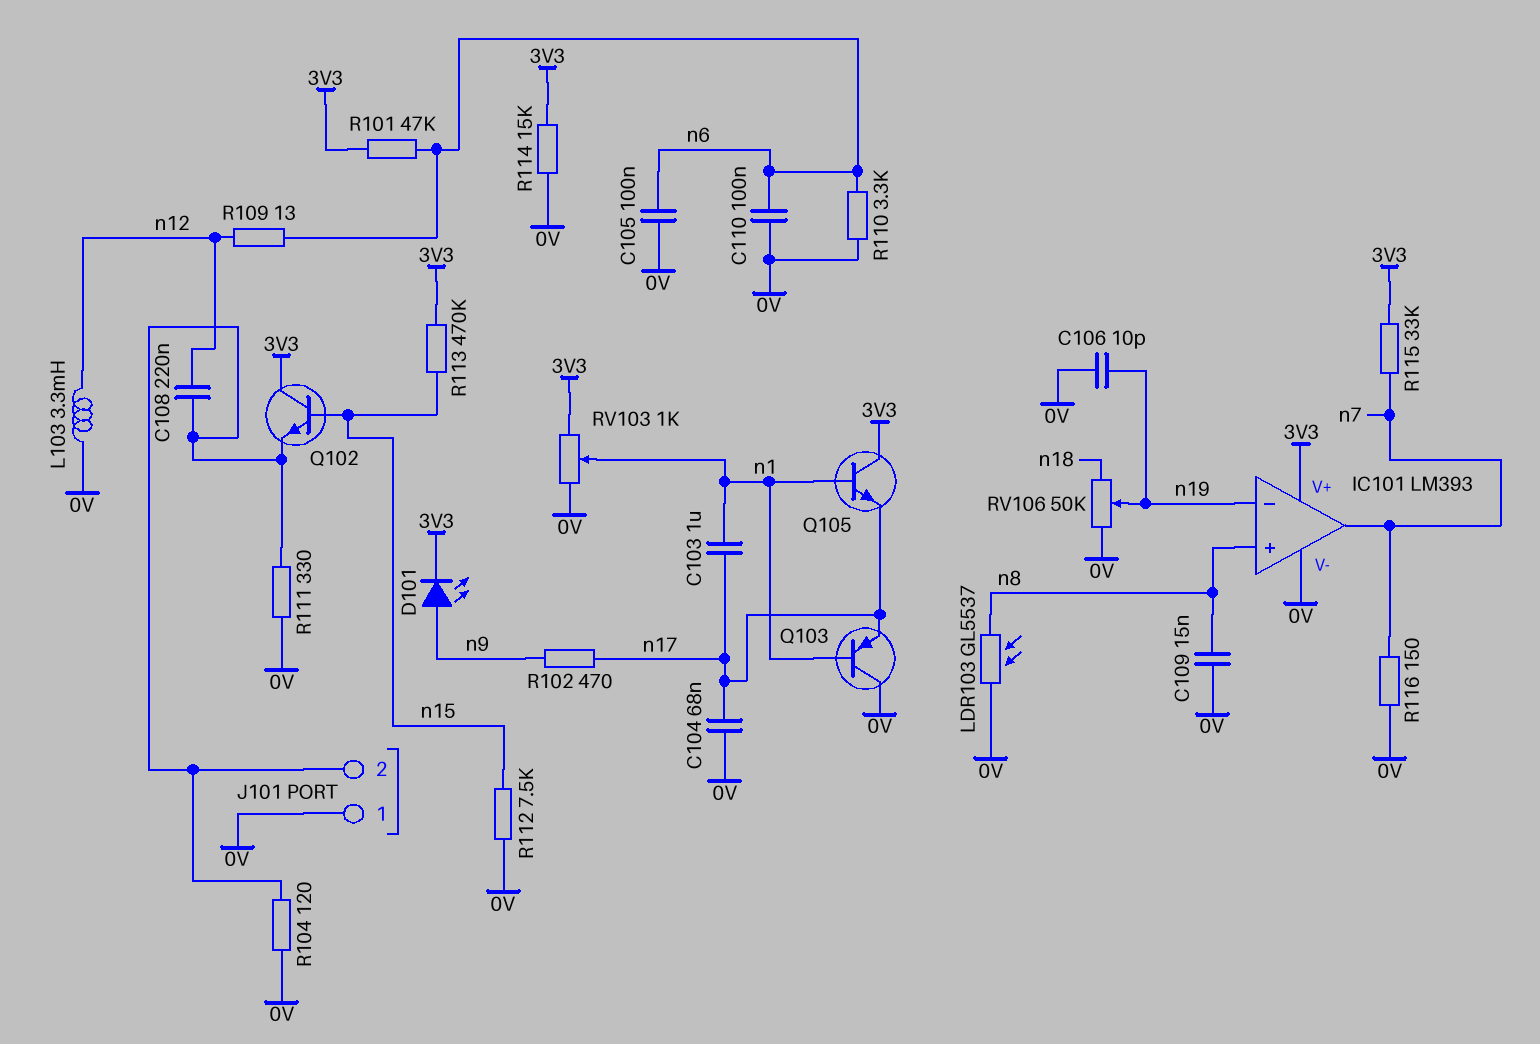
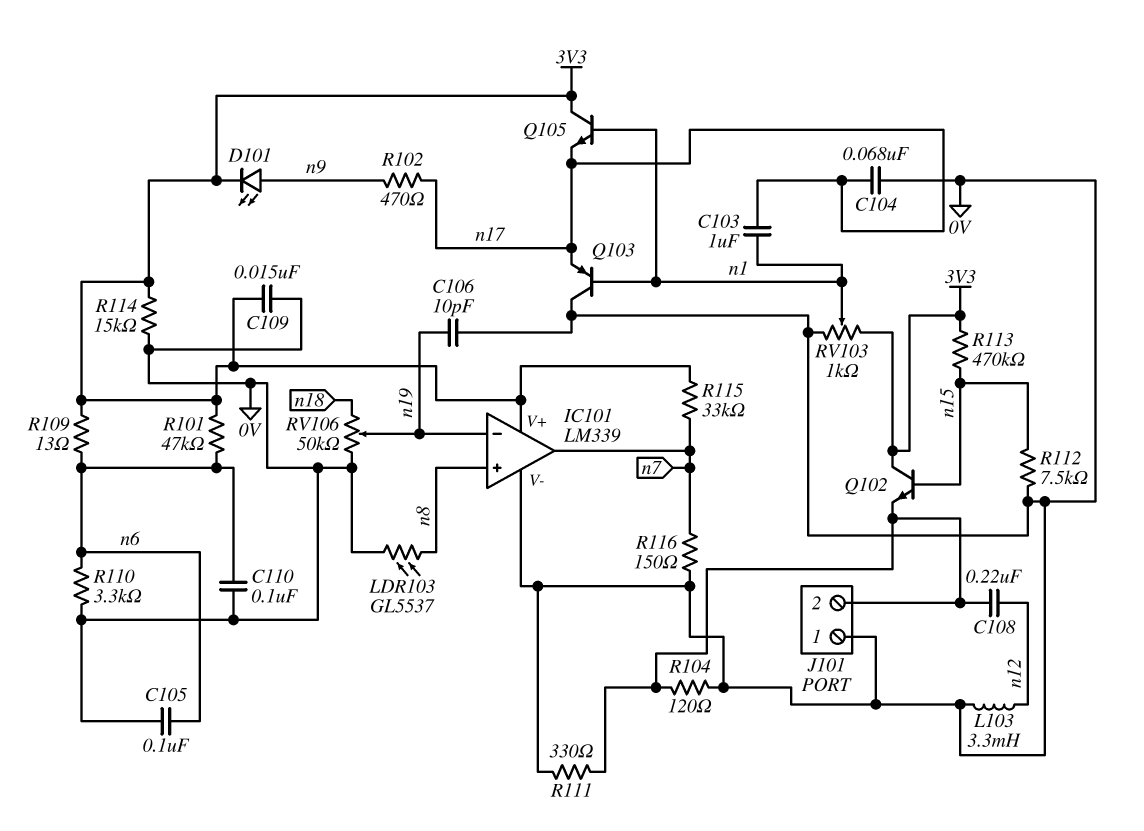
C109: 15nF (0V, n8) -> 15nF (0V, 3V3)
IC101: LM393 -> LM339
R109: 13 (n6, n12) -> 13 (3V3, n6)

